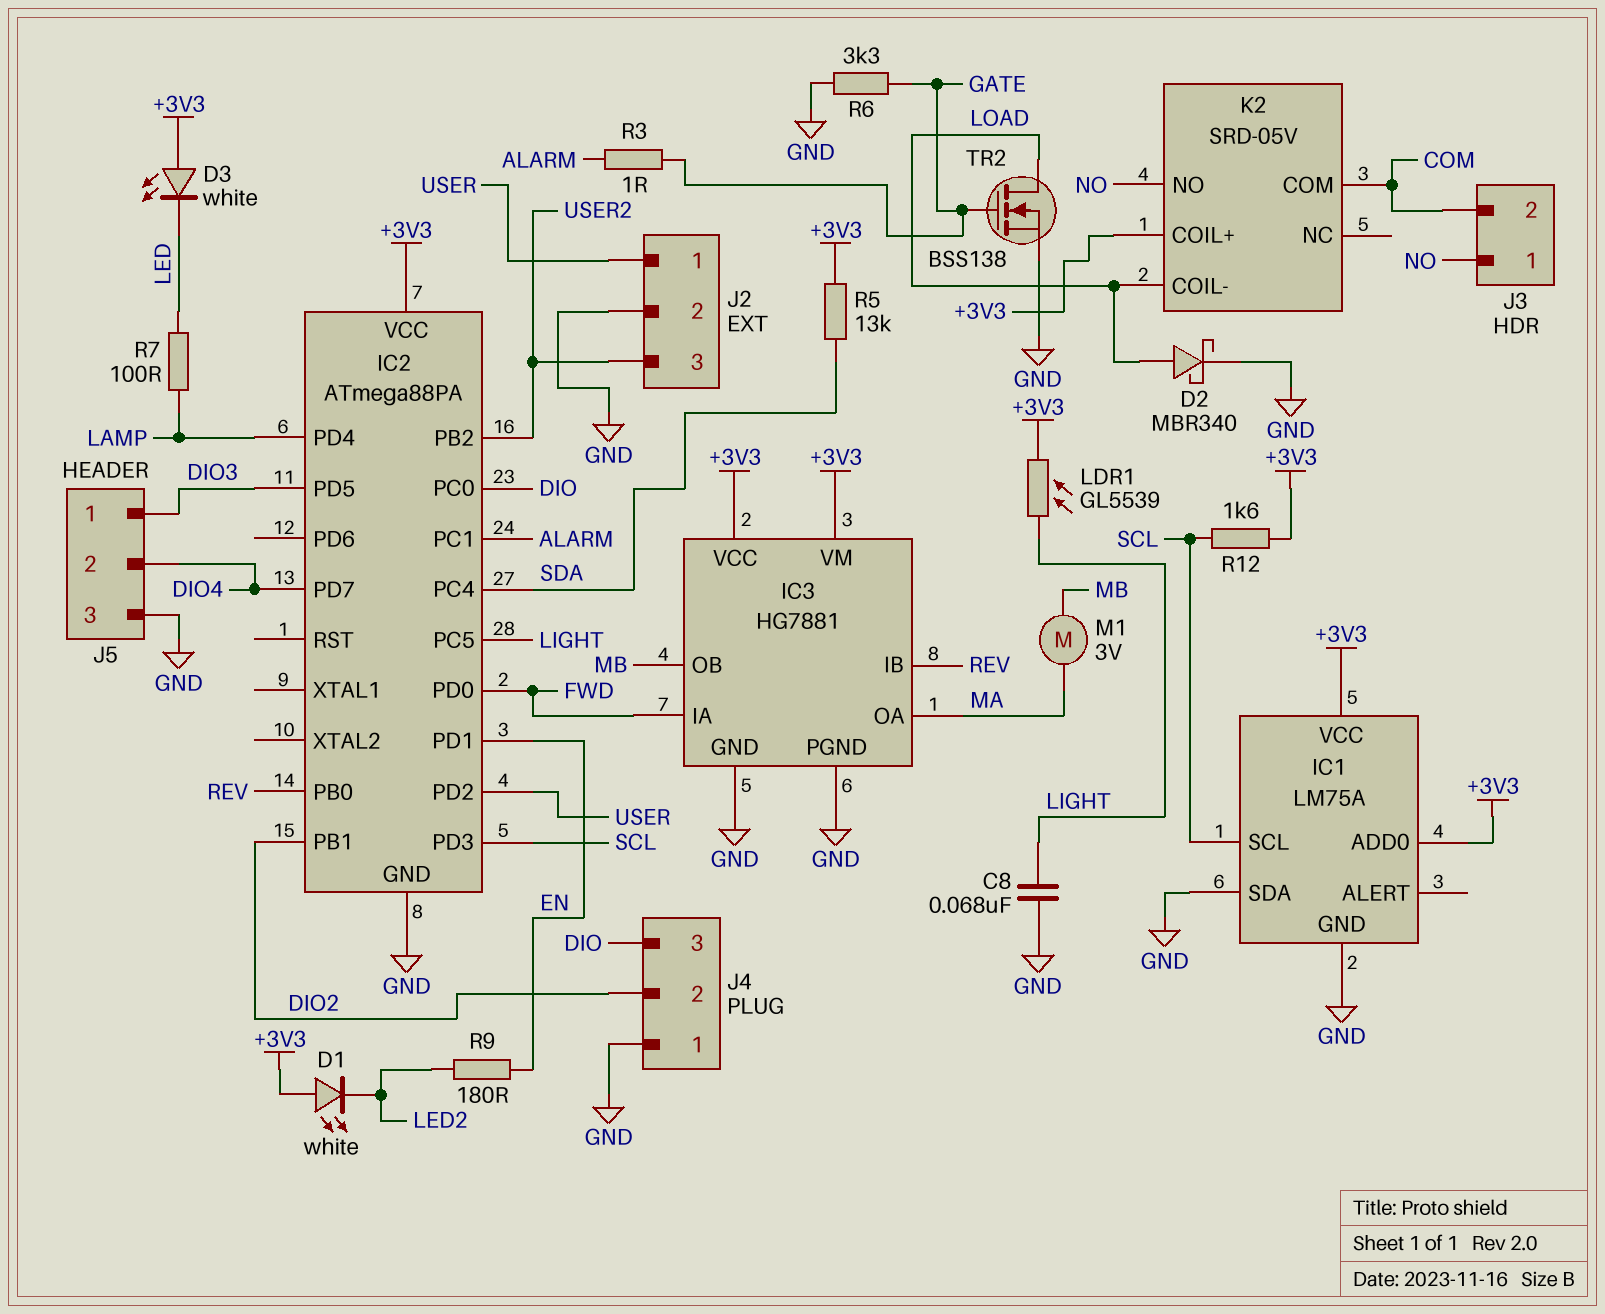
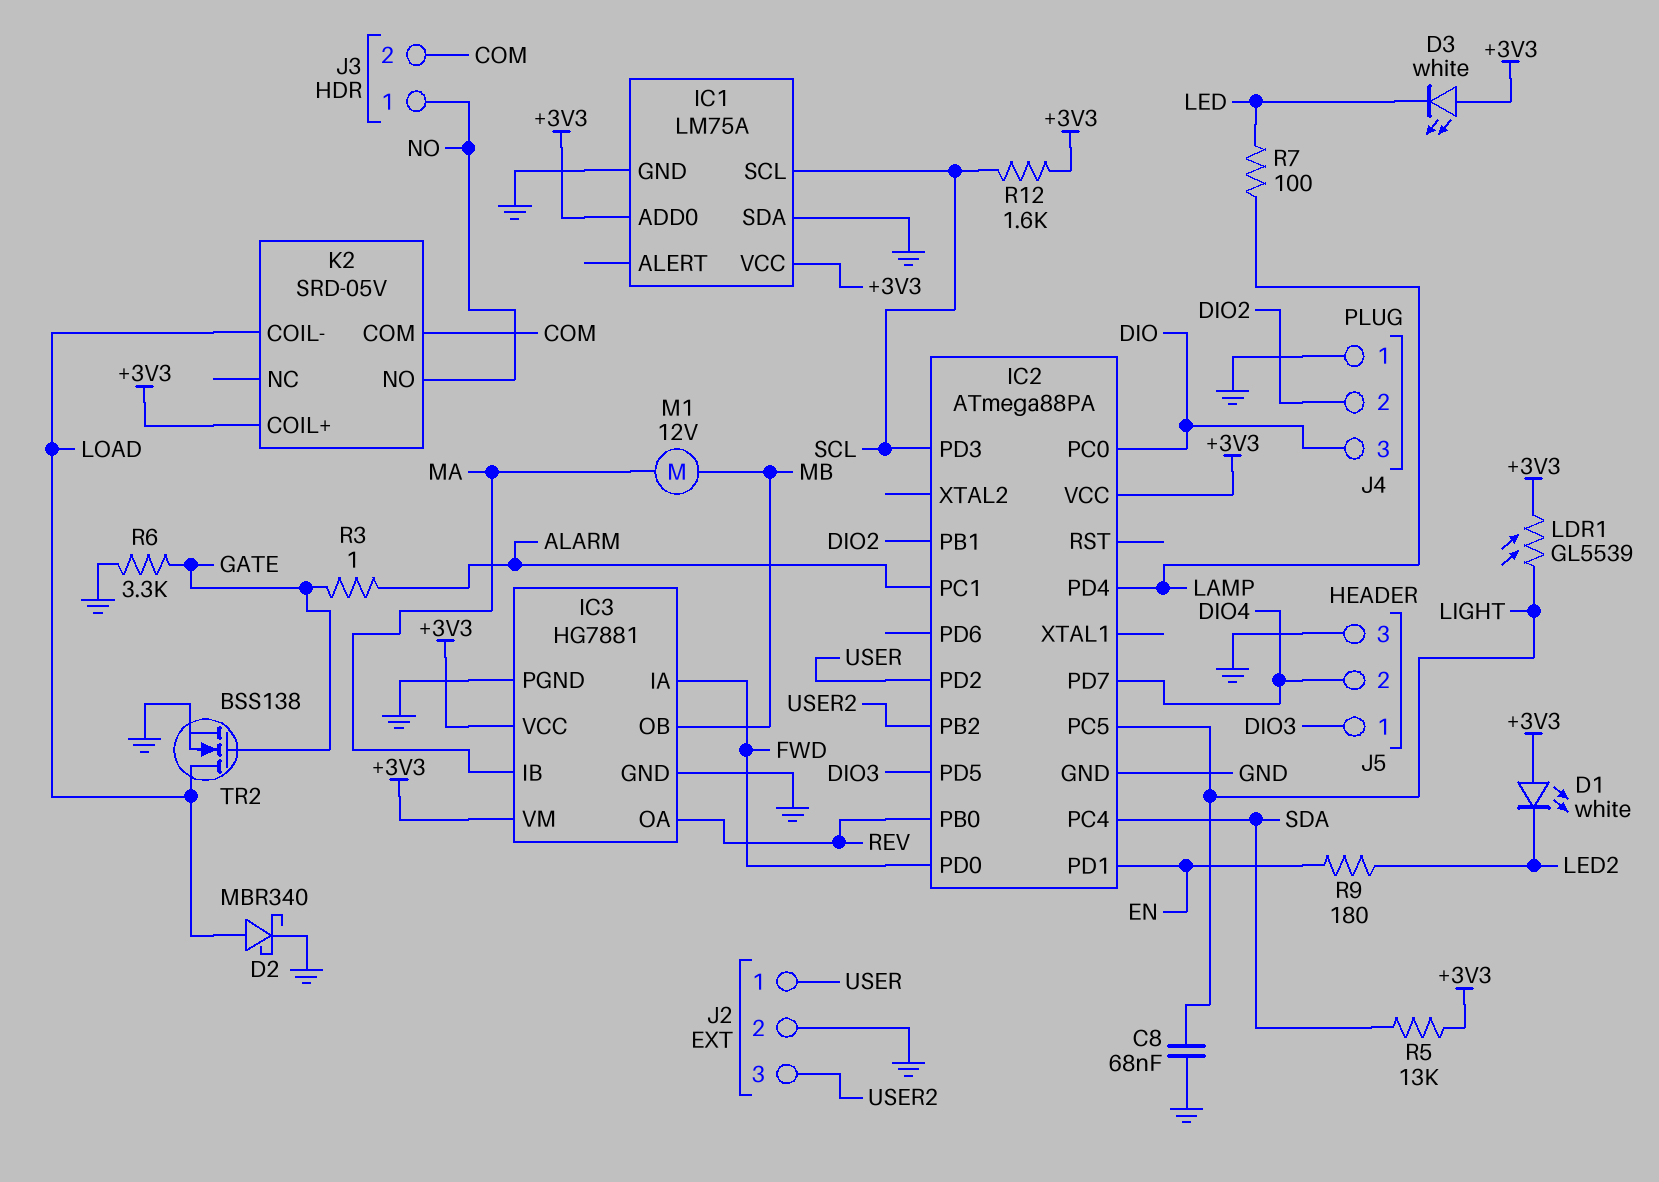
IC3 pin IB: REV -> MA
IC3 pin OA: MA -> REV
M1: motor 3V (MA, MB) -> motor 12V (MA, MB)

